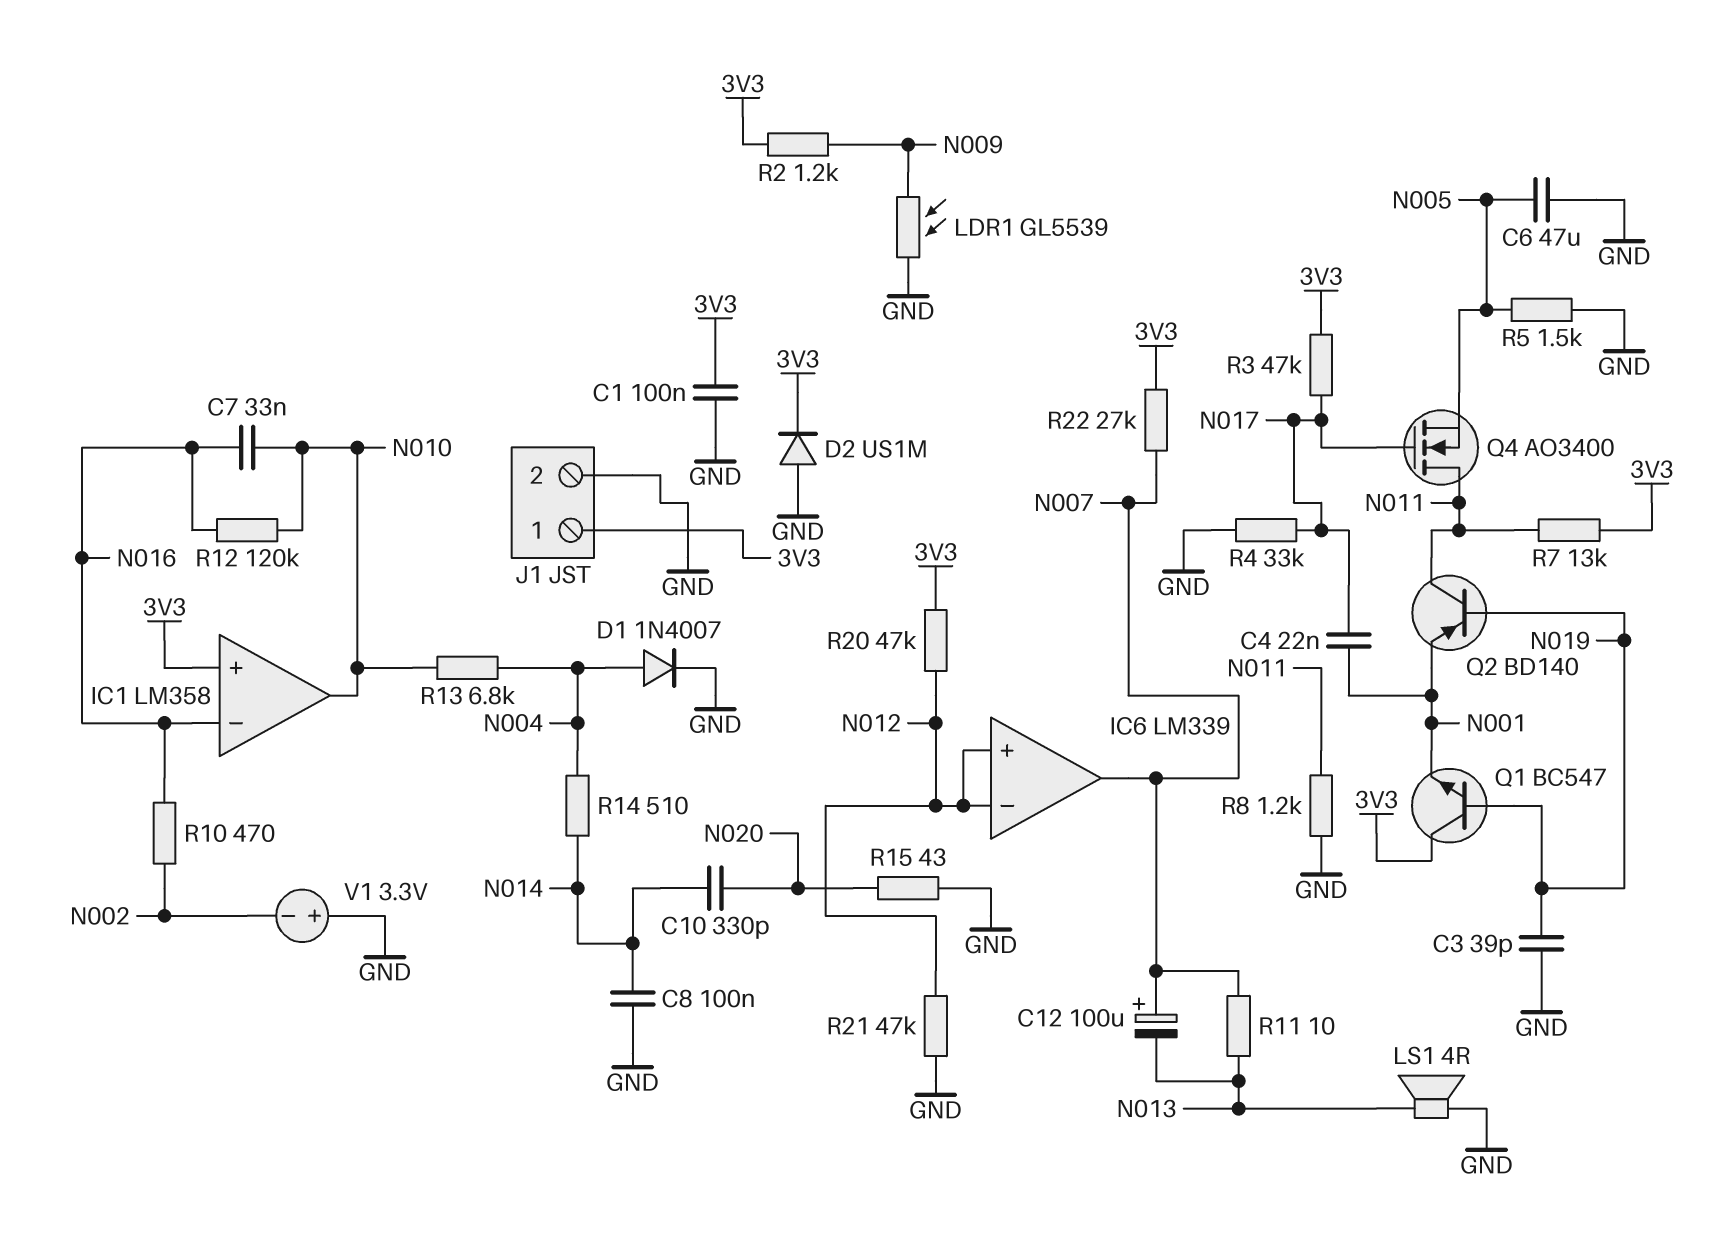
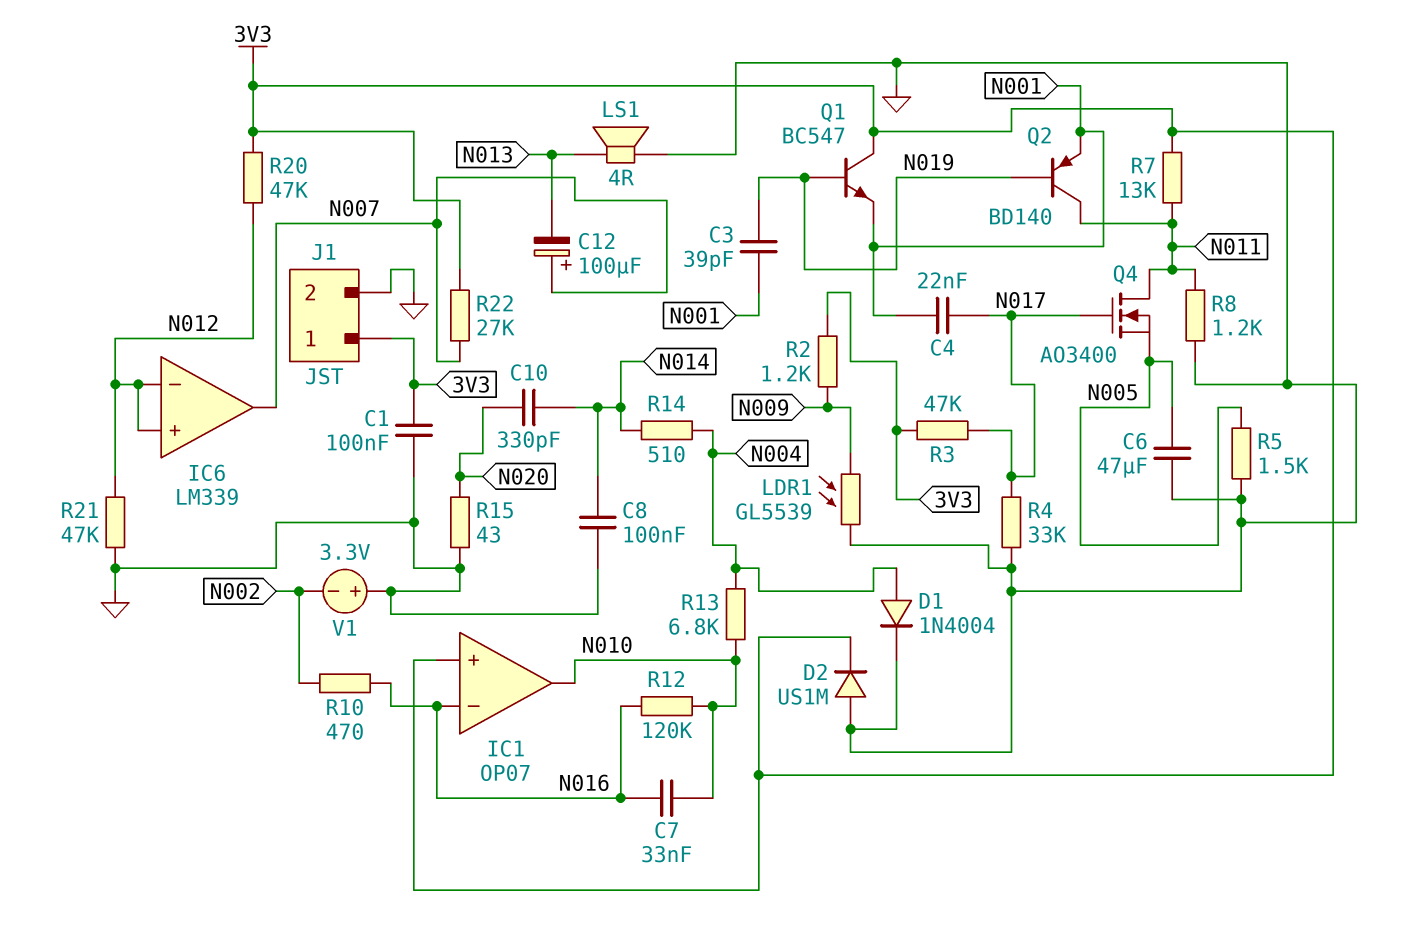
C3: 39pF (GND, N019) -> 39pF (N001, N019)
D1: diode 1N4007 (A N004, K GND) -> diode 1N4004 (A N004, K GND)
IC1: LM358 -> OP07
R11: 10 (N007, N013) -> none

